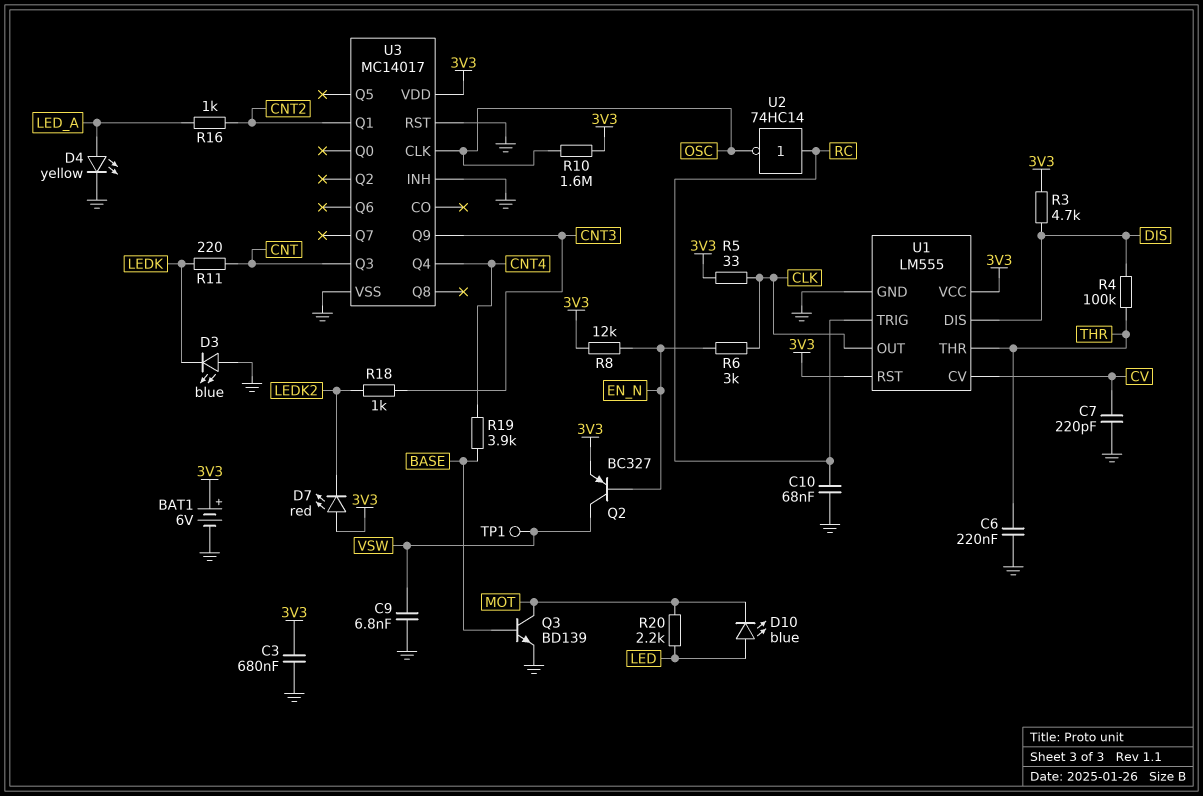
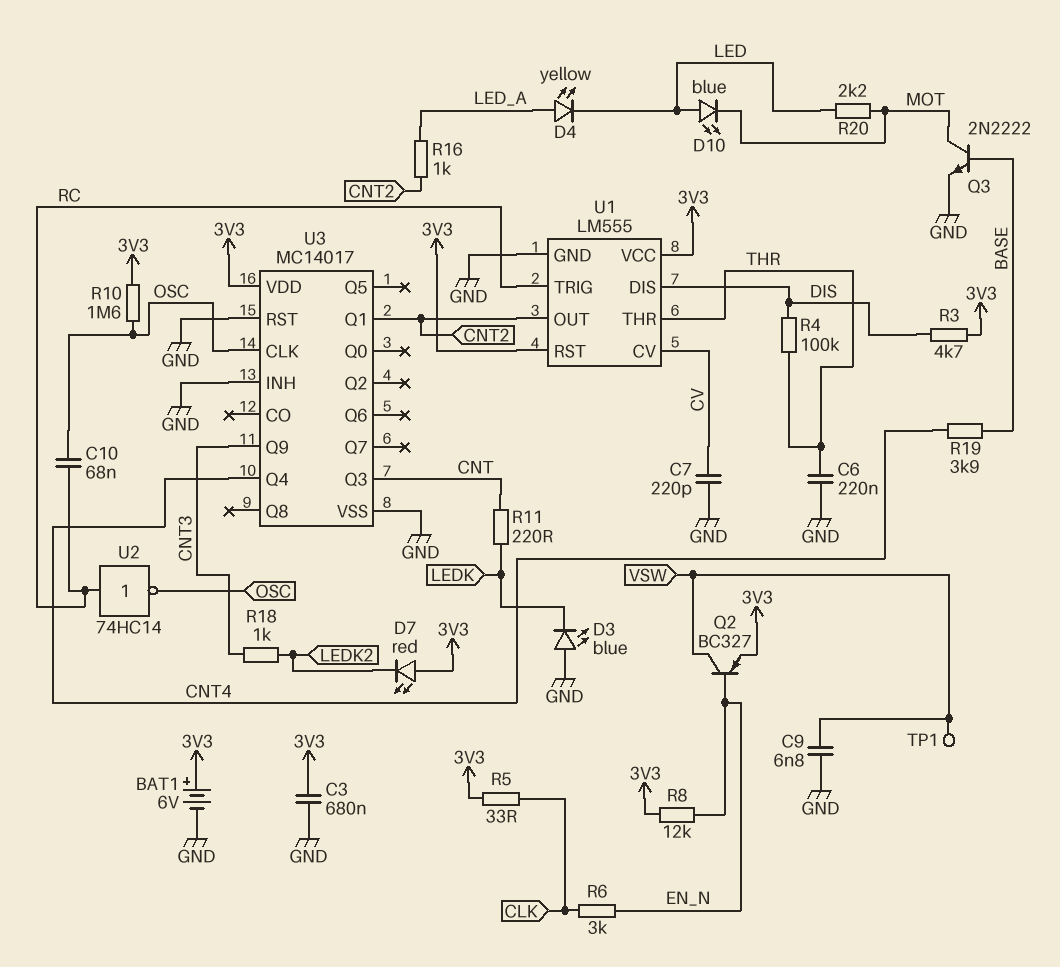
C10: 68nF (GND, RC) -> 68nF (OSC, RC)
D4: LED yellow (A LED_A, K GND) -> LED yellow (A LED_A, K LED)
Q3: NPN BD139 (B BASE, C MOT, E GND) -> NPN 2N2222 (B BASE, C MOT, E GND)
U1 pin OUT: CLK -> CNT2

